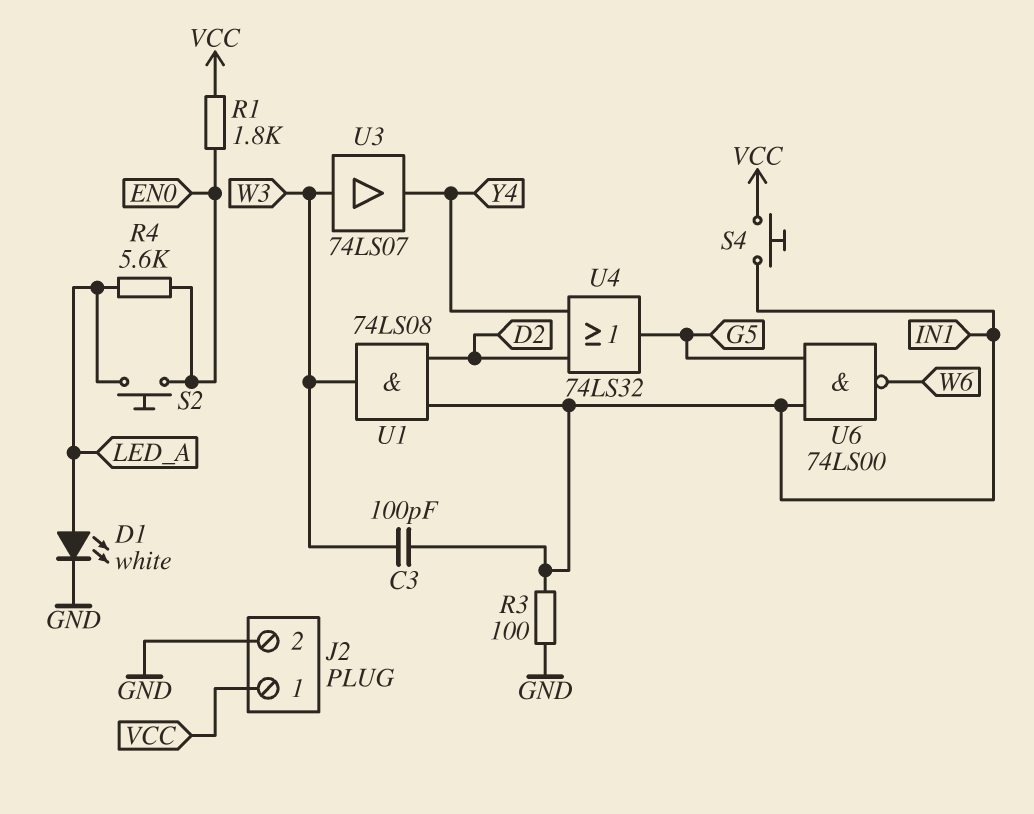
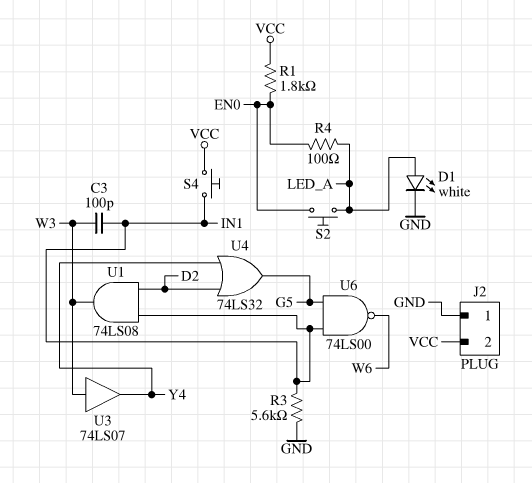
J2 pin 1: VCC -> GND
J2 pin 2: GND -> VCC
R3: 100 (GND, IN1) -> 5.6k (GND, IN1)
R4: 5.6k (EN0, LED_A) -> 100 (EN0, LED_A)

